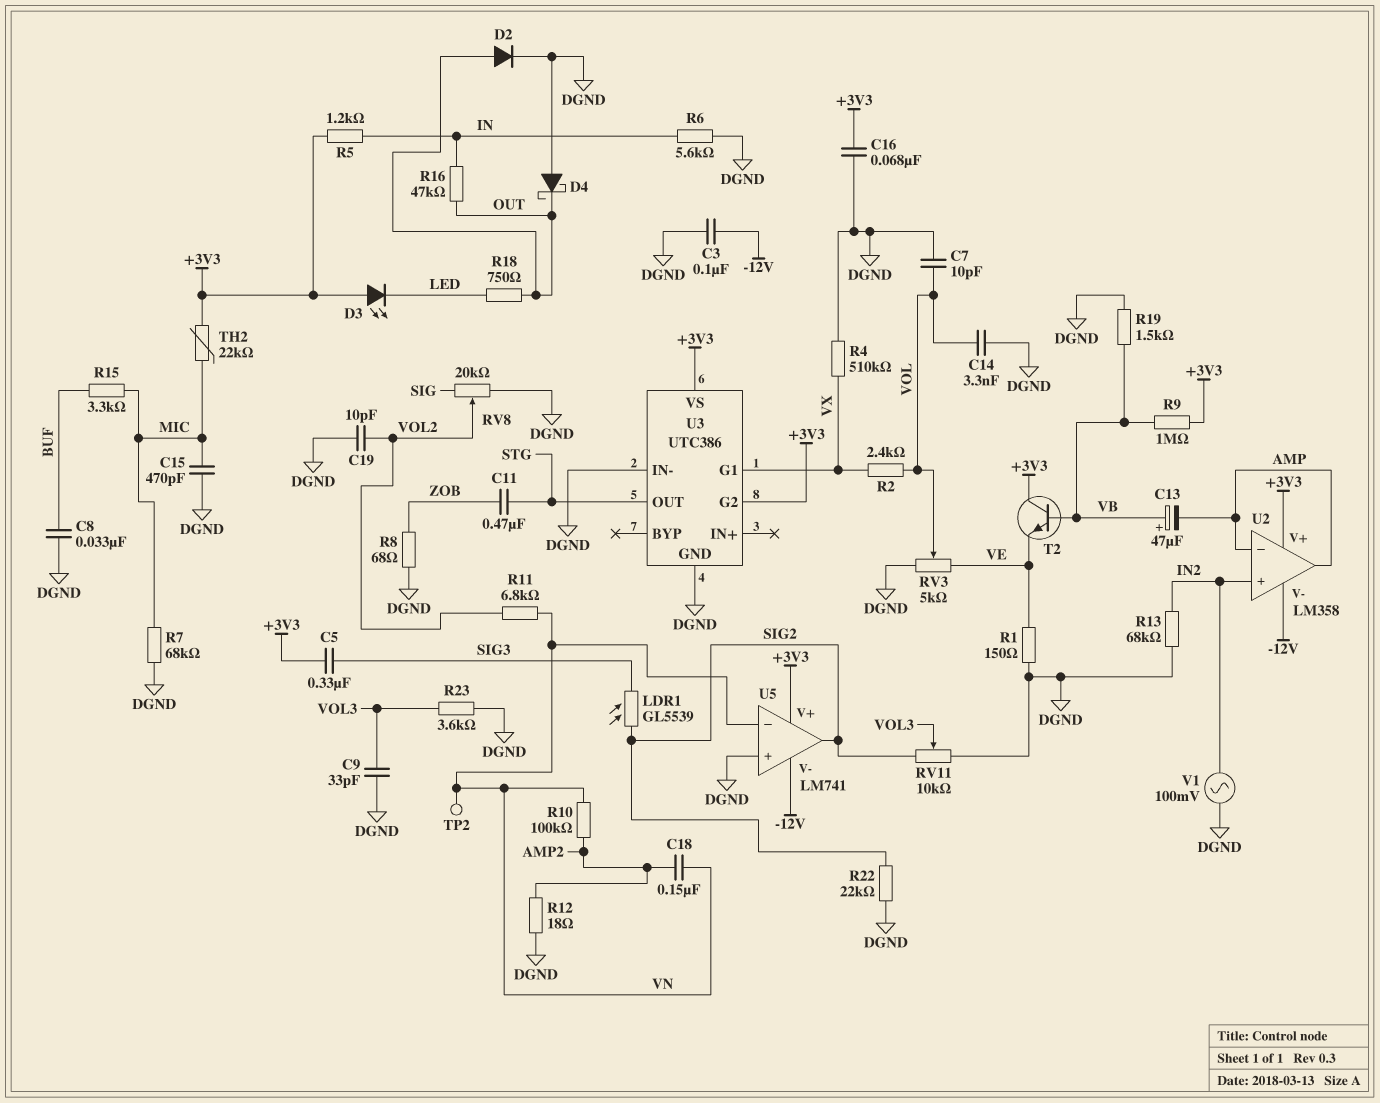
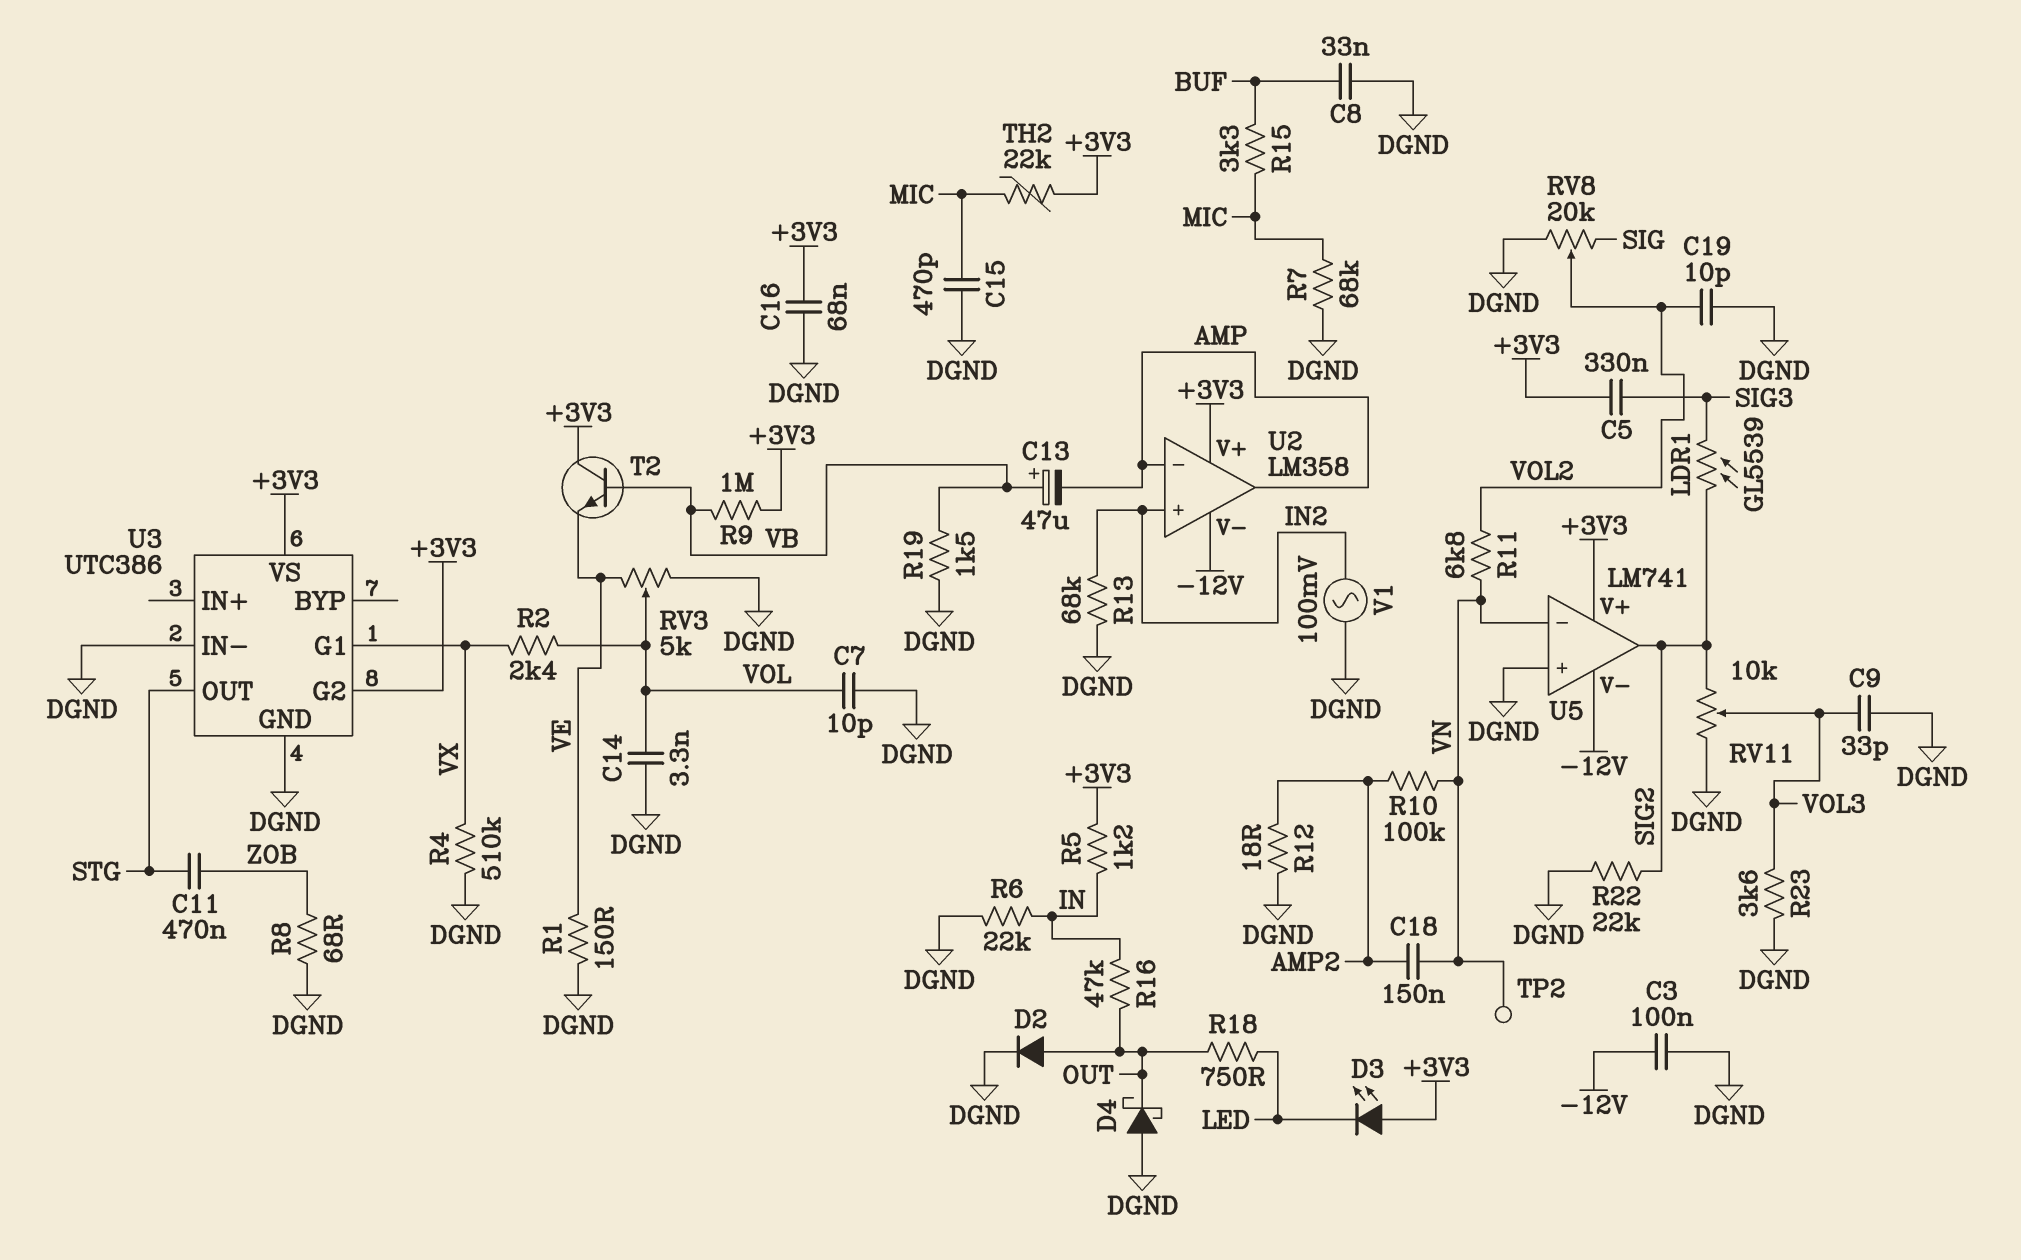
R6: 5.6k (DGND, IN) -> 22k (DGND, IN)

